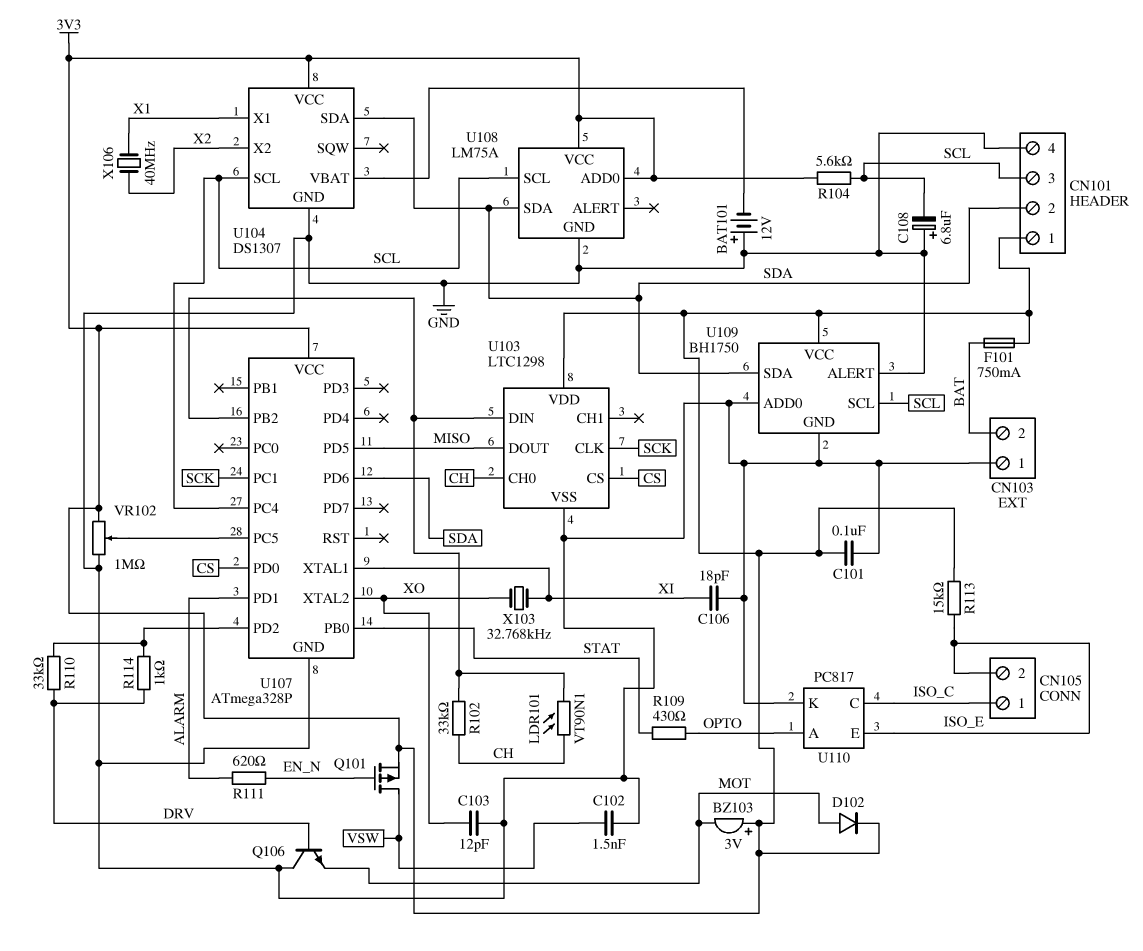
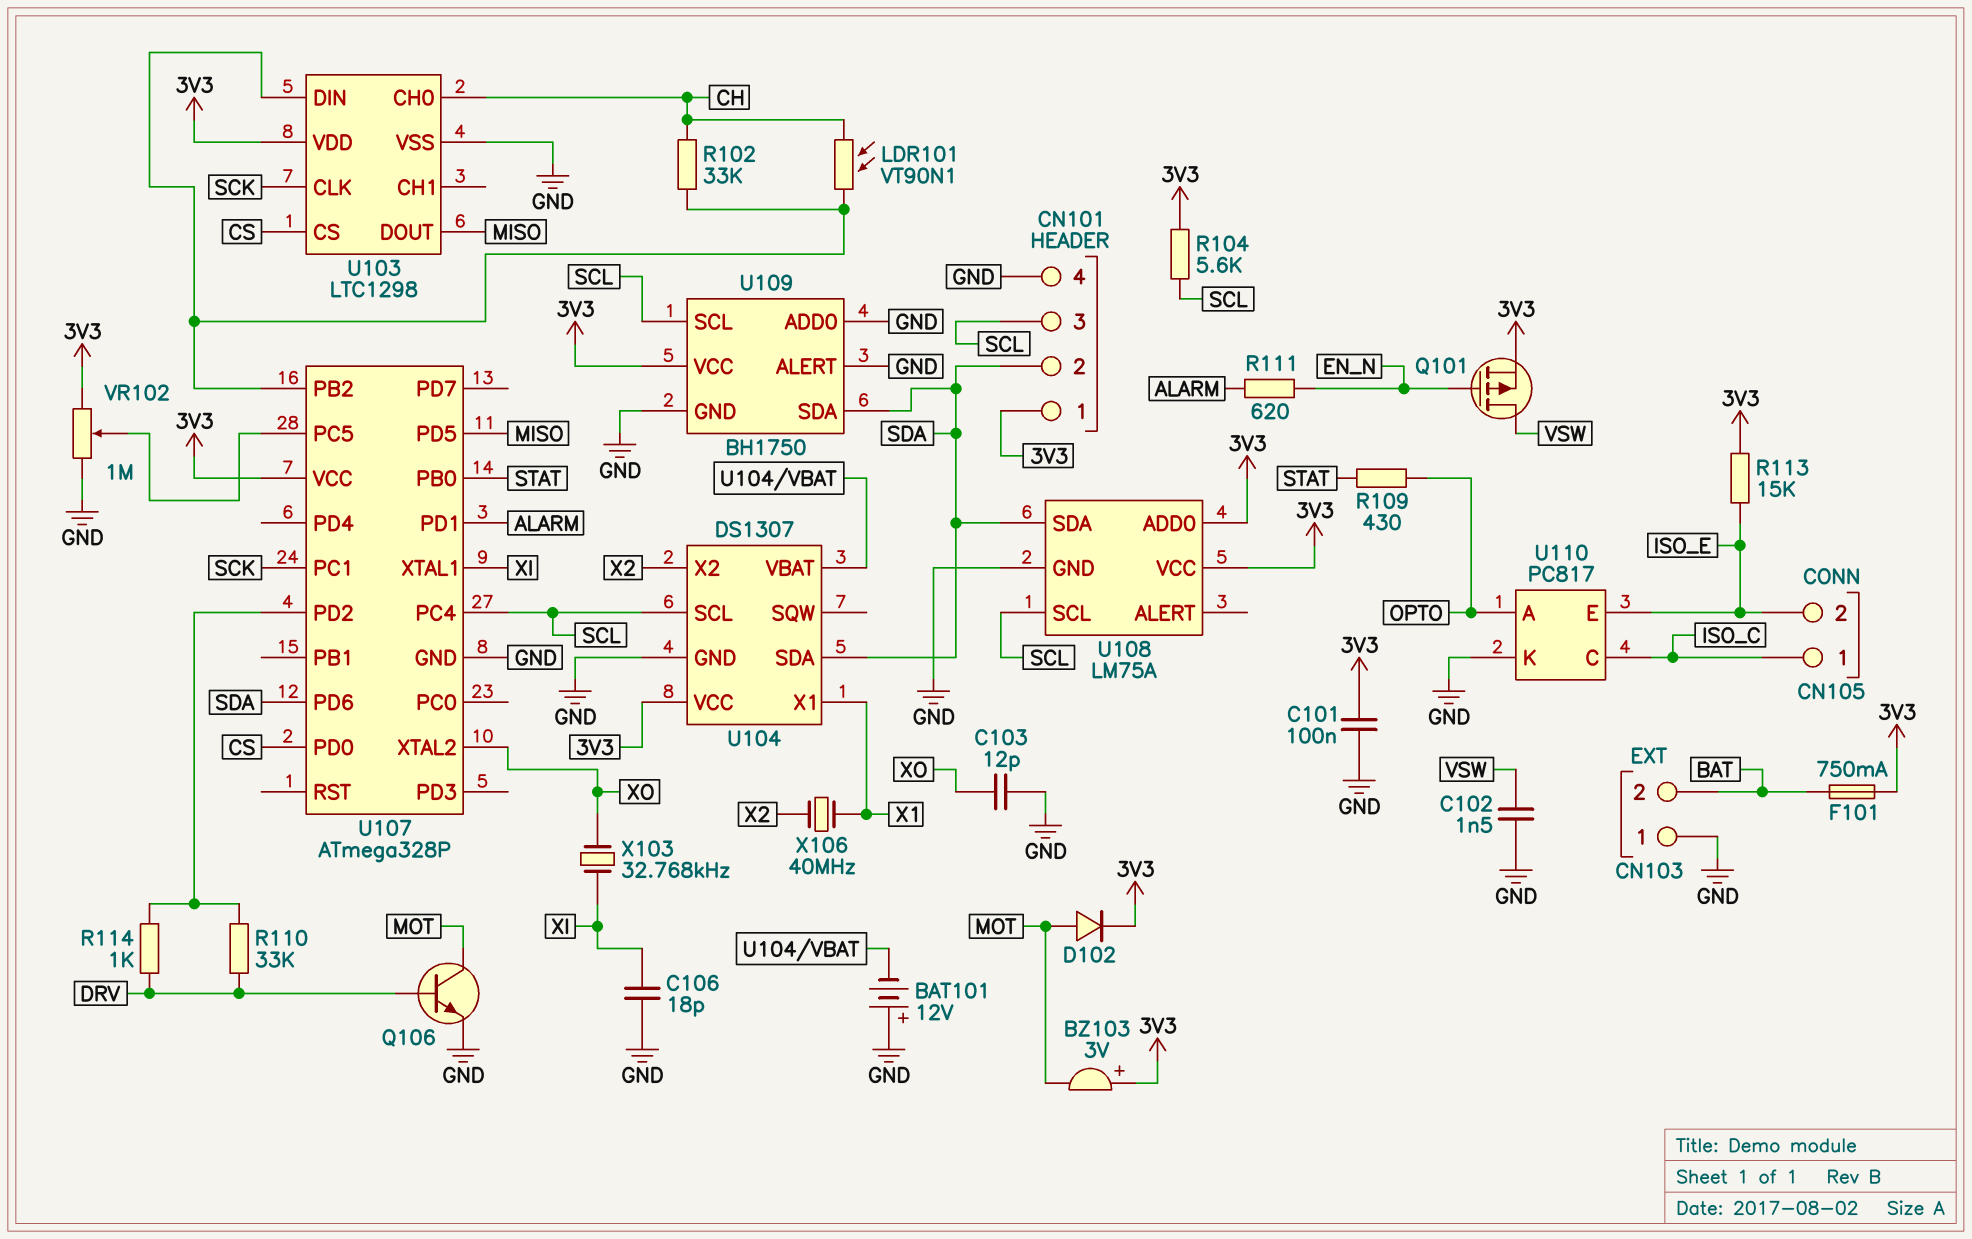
C108: 6.8uF (plus GND, minus SCL) -> none
Q106: NPN (B DRV, C GND, E MOT) -> NPN (B DRV, C MOT, E GND)

